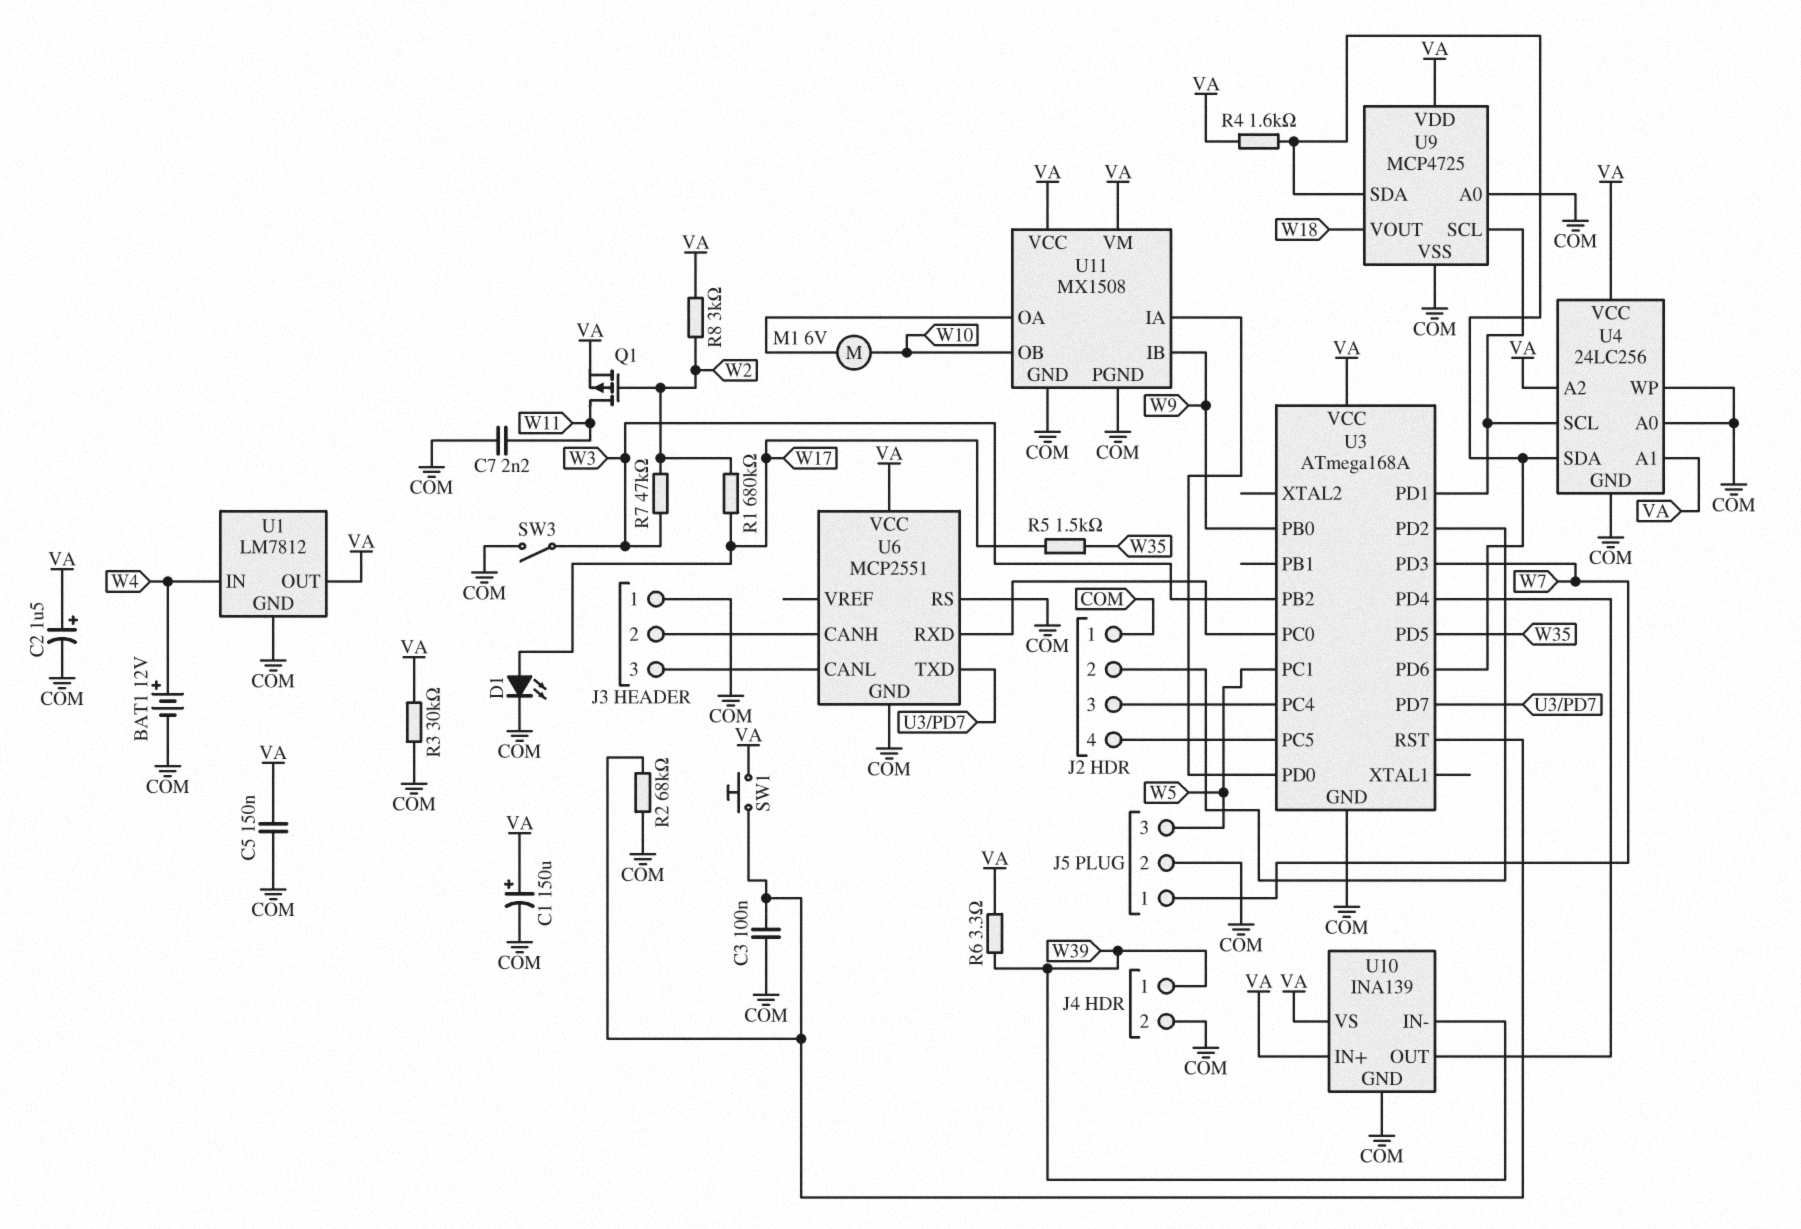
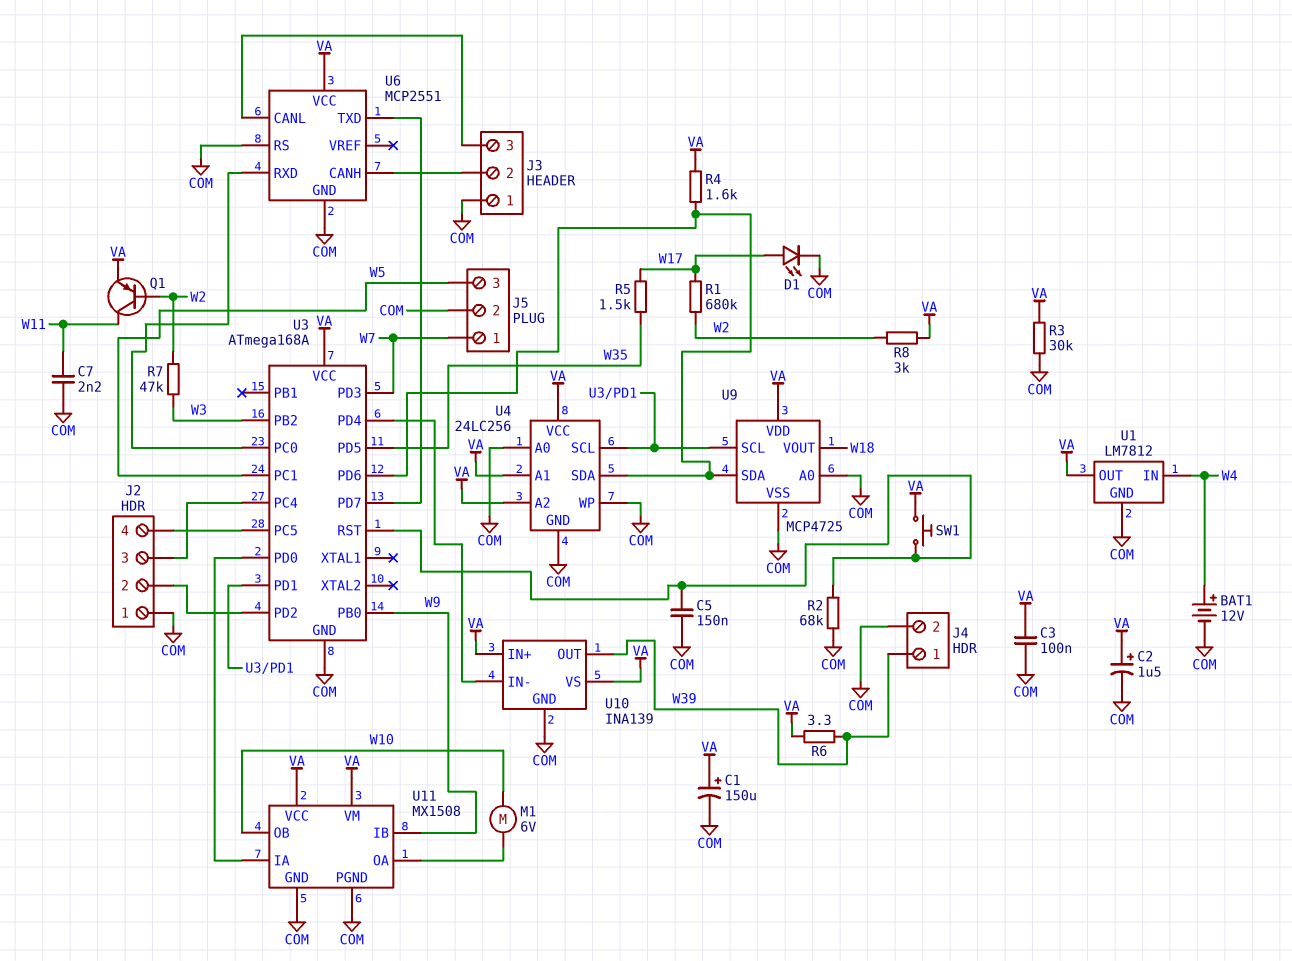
C3: 100nF (COM, U3/RST) -> 100nF (COM, VA)
C5: 150nF (COM, VA) -> 150nF (COM, U3/RST)
Q1: PMOS (G W2, D W11, S VA) -> PNP (B W2, C W11, E VA)
SW3: switch (COM, W3) -> none
U10 pin IN-: W39 -> U3/PD4
U10 pin OUT: U3/PD4 -> W39

